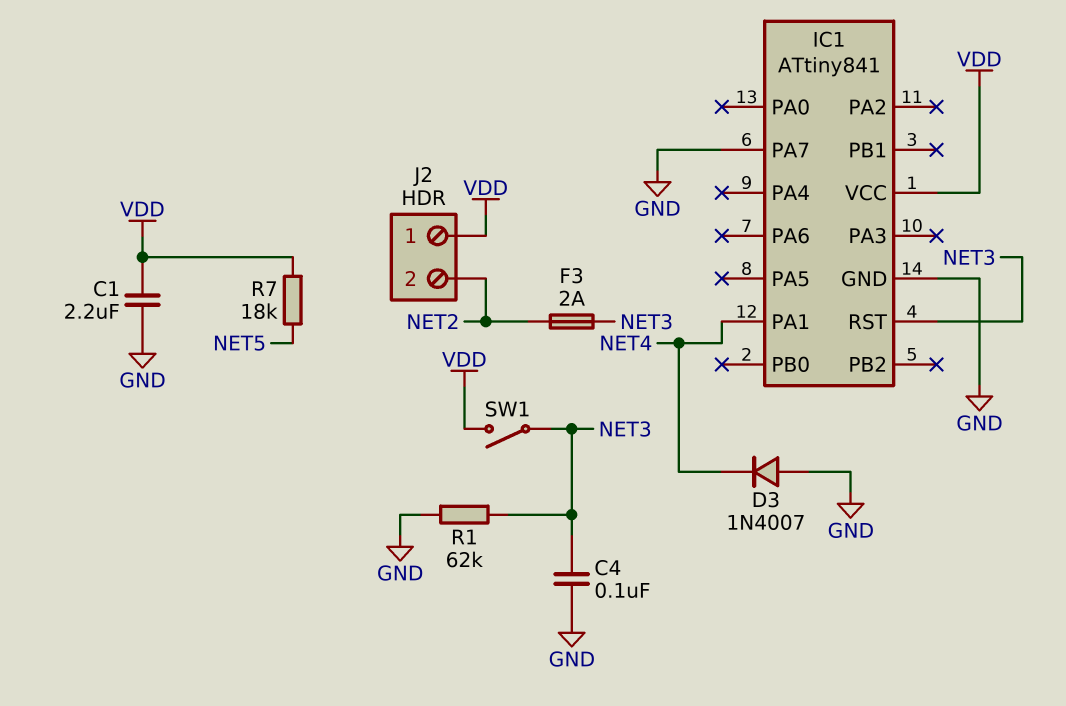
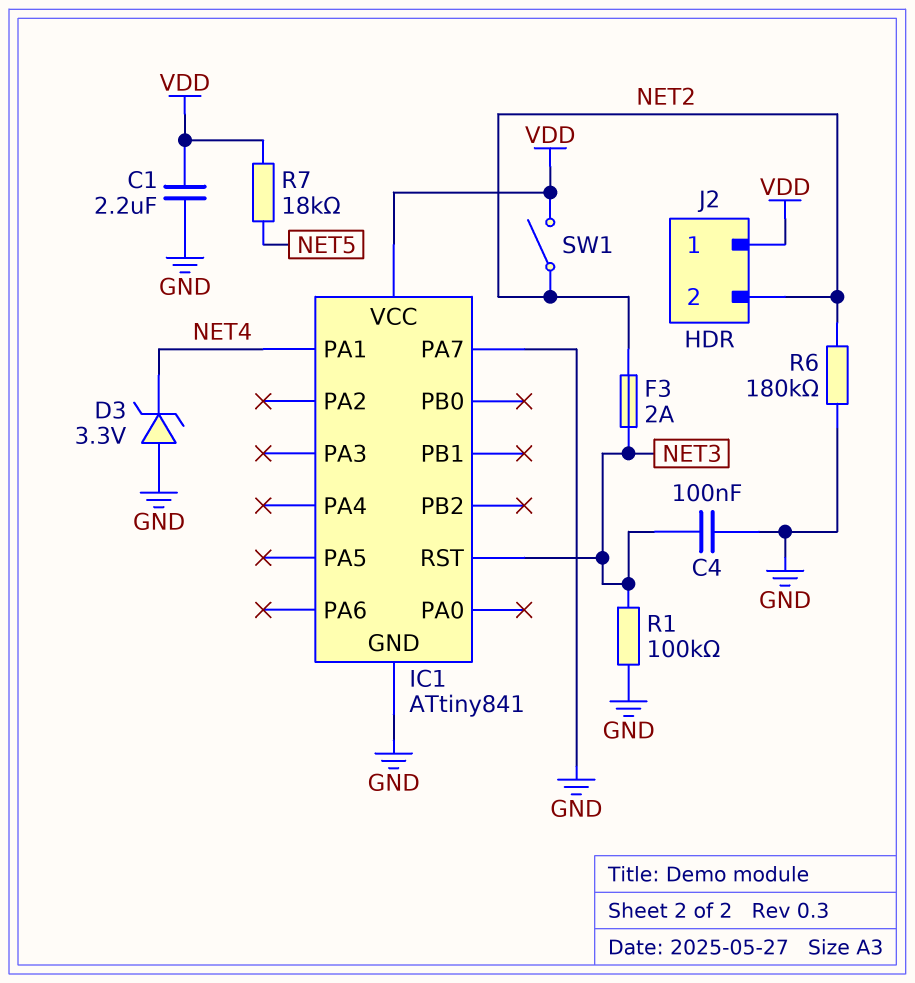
D3: diode 1N4007 (A GND, K NET4) -> zener 3.3V (A GND, K NET4)
R1: 62k (GND, NET3) -> 100k (GND, NET3)
R6: none -> 180k (GND, NET2)
SW1: switch (NET3, VDD) -> switch (NET2, VDD)

